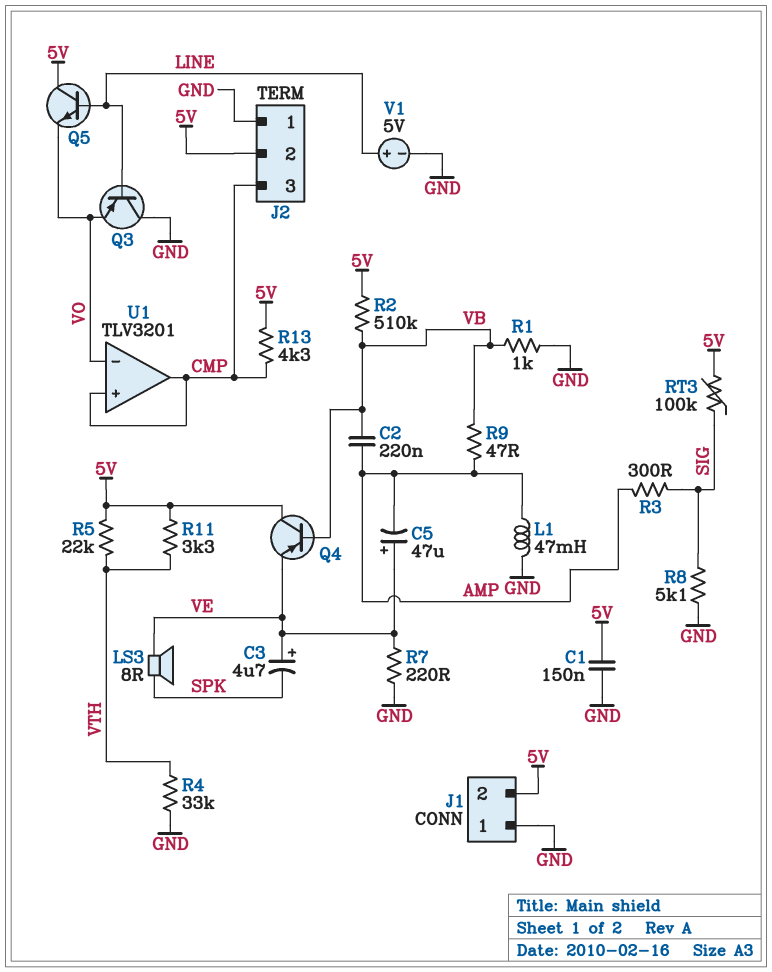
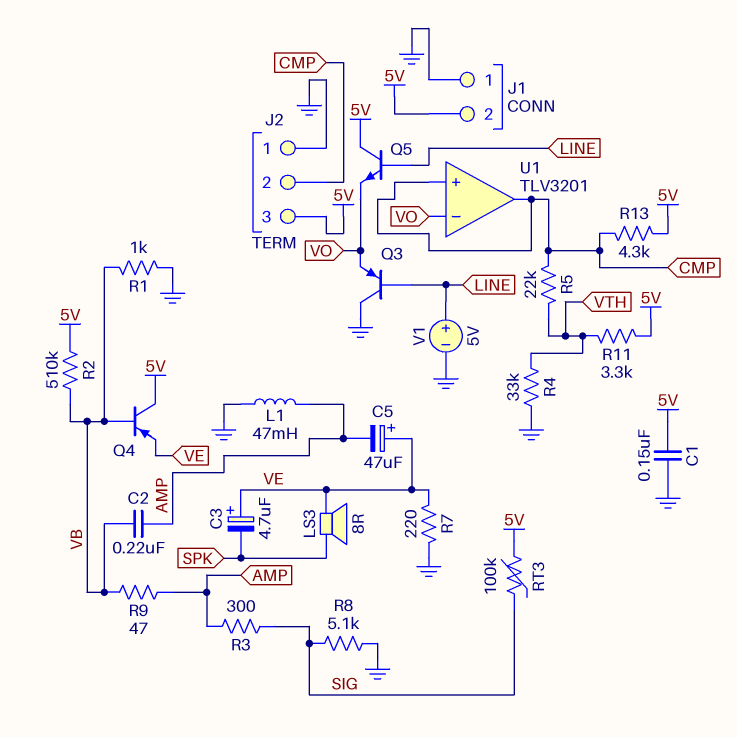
J2 pin 2: 5V -> CMP
J2 pin 3: CMP -> 5V
R5: 22k (5V, VTH) -> 22k (CMP, VTH)

